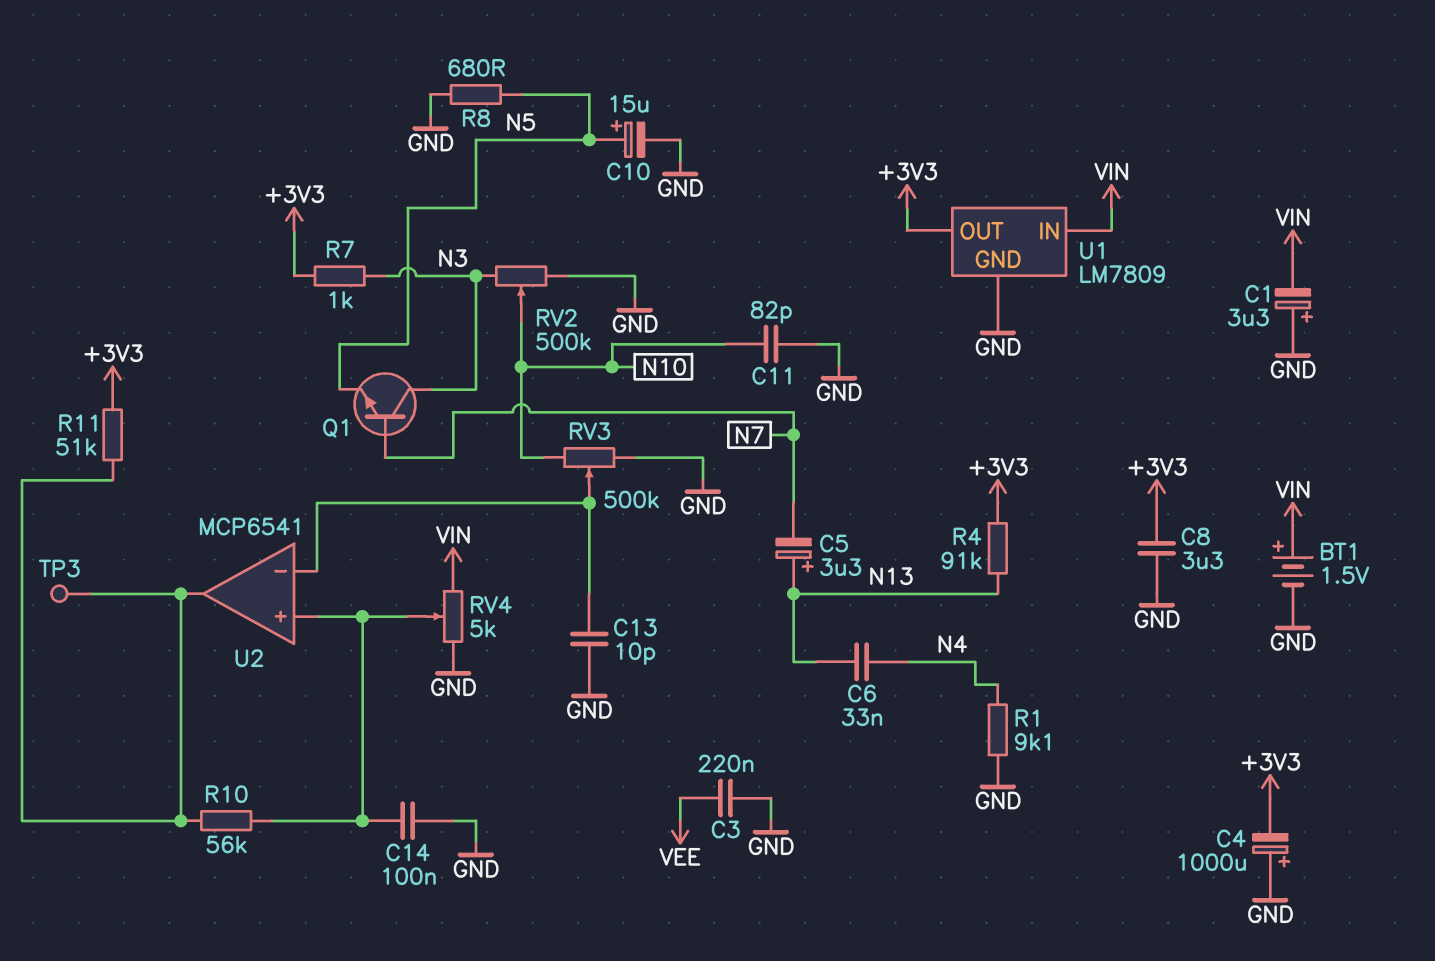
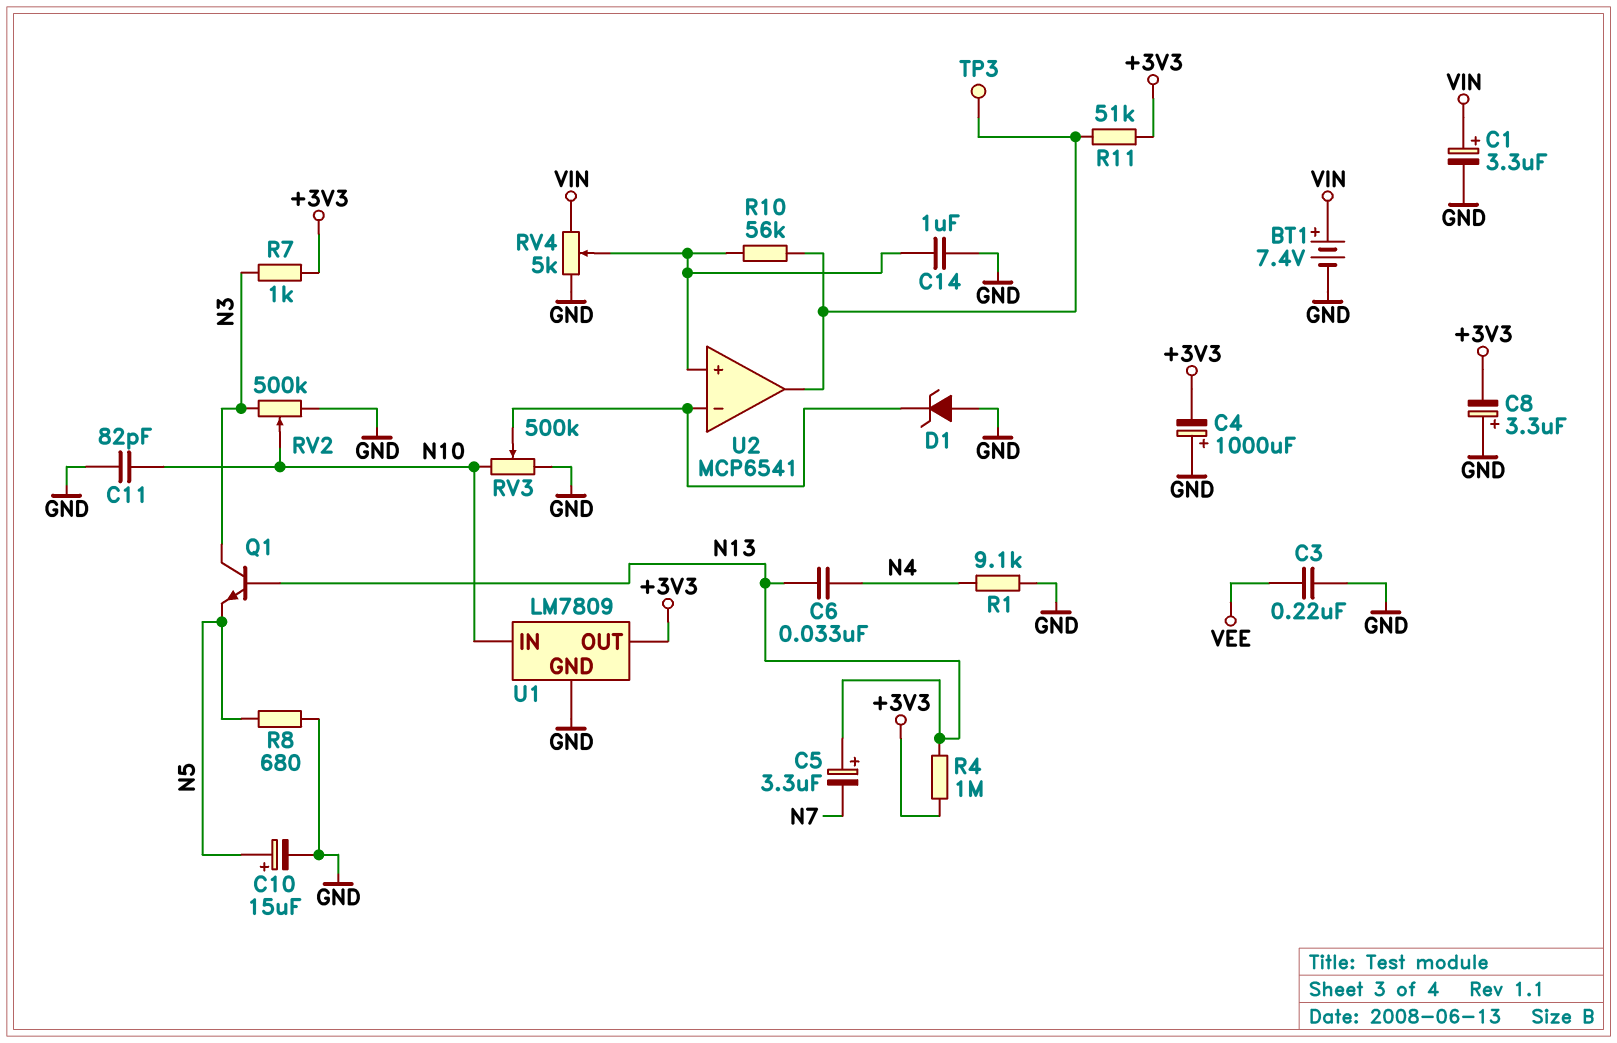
BT1: 1.5V (plus VIN, minus GND) -> 7.4V (plus VIN, minus GND)
C1: 3.3uF (plus GND, minus VIN) -> 3.3uF (plus VIN, minus GND)
C8: 3.3uF (+3V3, GND) -> 3.3uF (plus GND, minus +3V3)
C13: 10pF (GND, U2/in-) -> none
C14: 100nF (GND, U2/in+) -> 1uF (GND, U2/in+)
D1: none -> zener (A GND, K U2/in-)
Q1: NPN (B N7, C N3, E N5) -> NPN (B N13, C N3, E N5)
R4: 91k (+3V3, N13) -> 1M (+3V3, N13)
U1 pin IN: VIN -> N10

